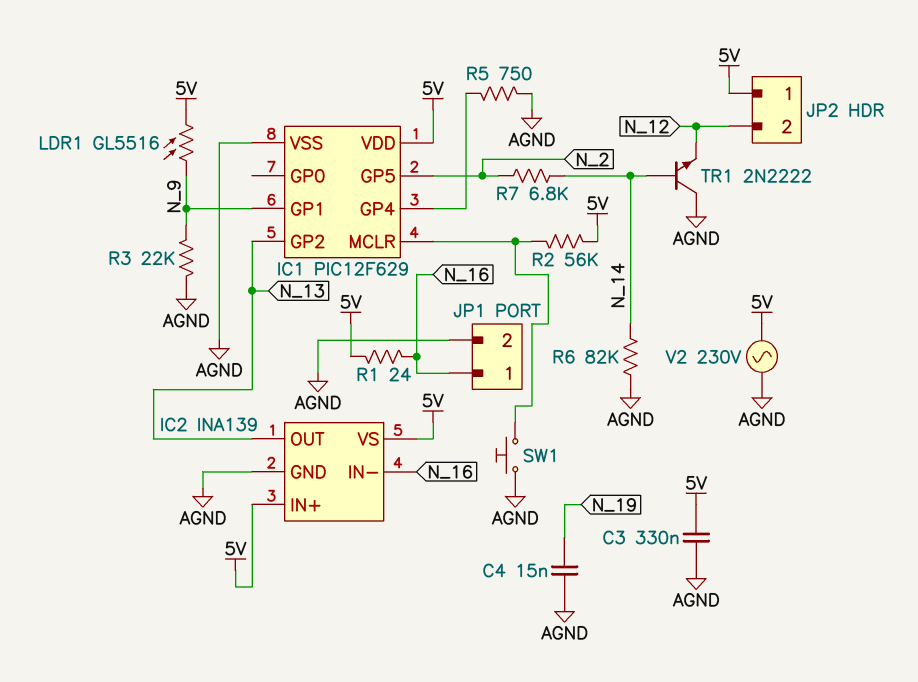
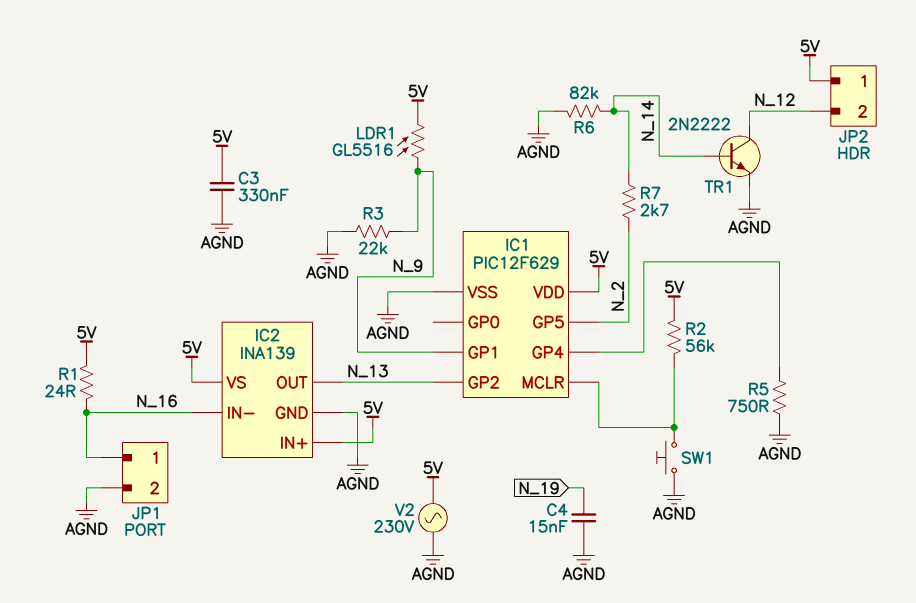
R7: 6.8k (N_2, N_14) -> 2.7k (N_2, N_14)
TR1: NPN 2N2222 (B N_14, C AGND, E N_12) -> NPN 2N2222 (B N_14, C N_12, E AGND)

